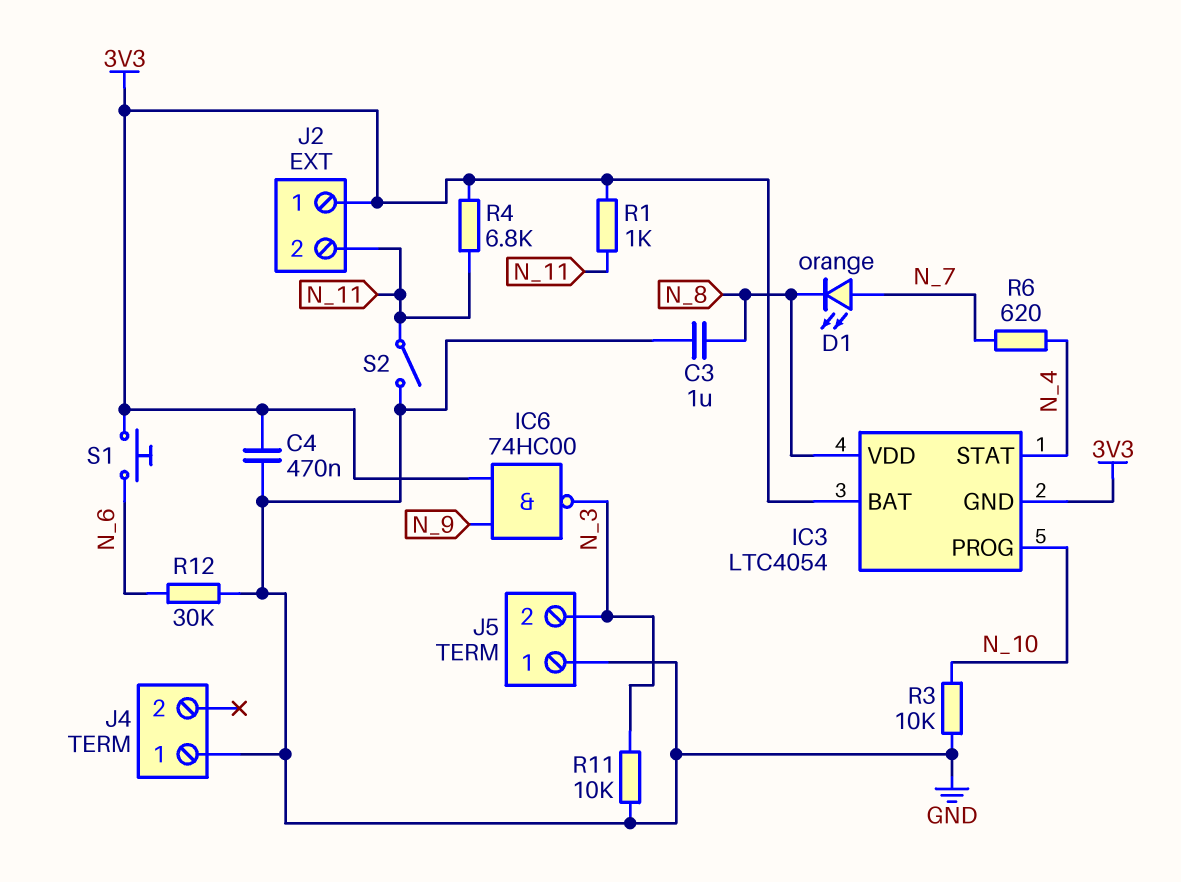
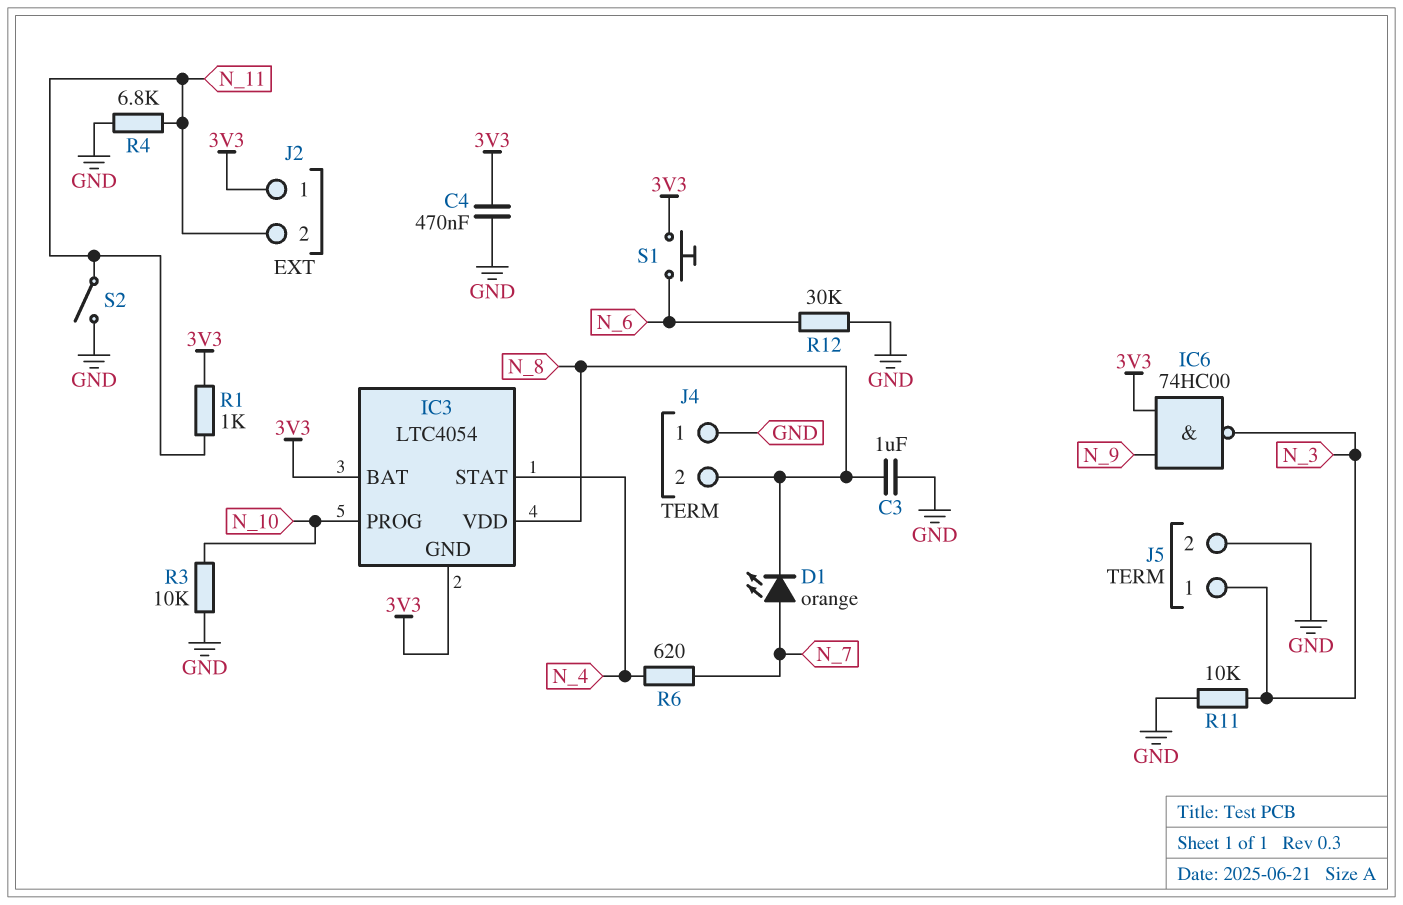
J4 pin 2: none -> N_8
J5 pin 1: GND -> N_3
J5 pin 2: N_3 -> GND
R4: 6.8k (3V3, N_11) -> 6.8k (GND, N_11)

